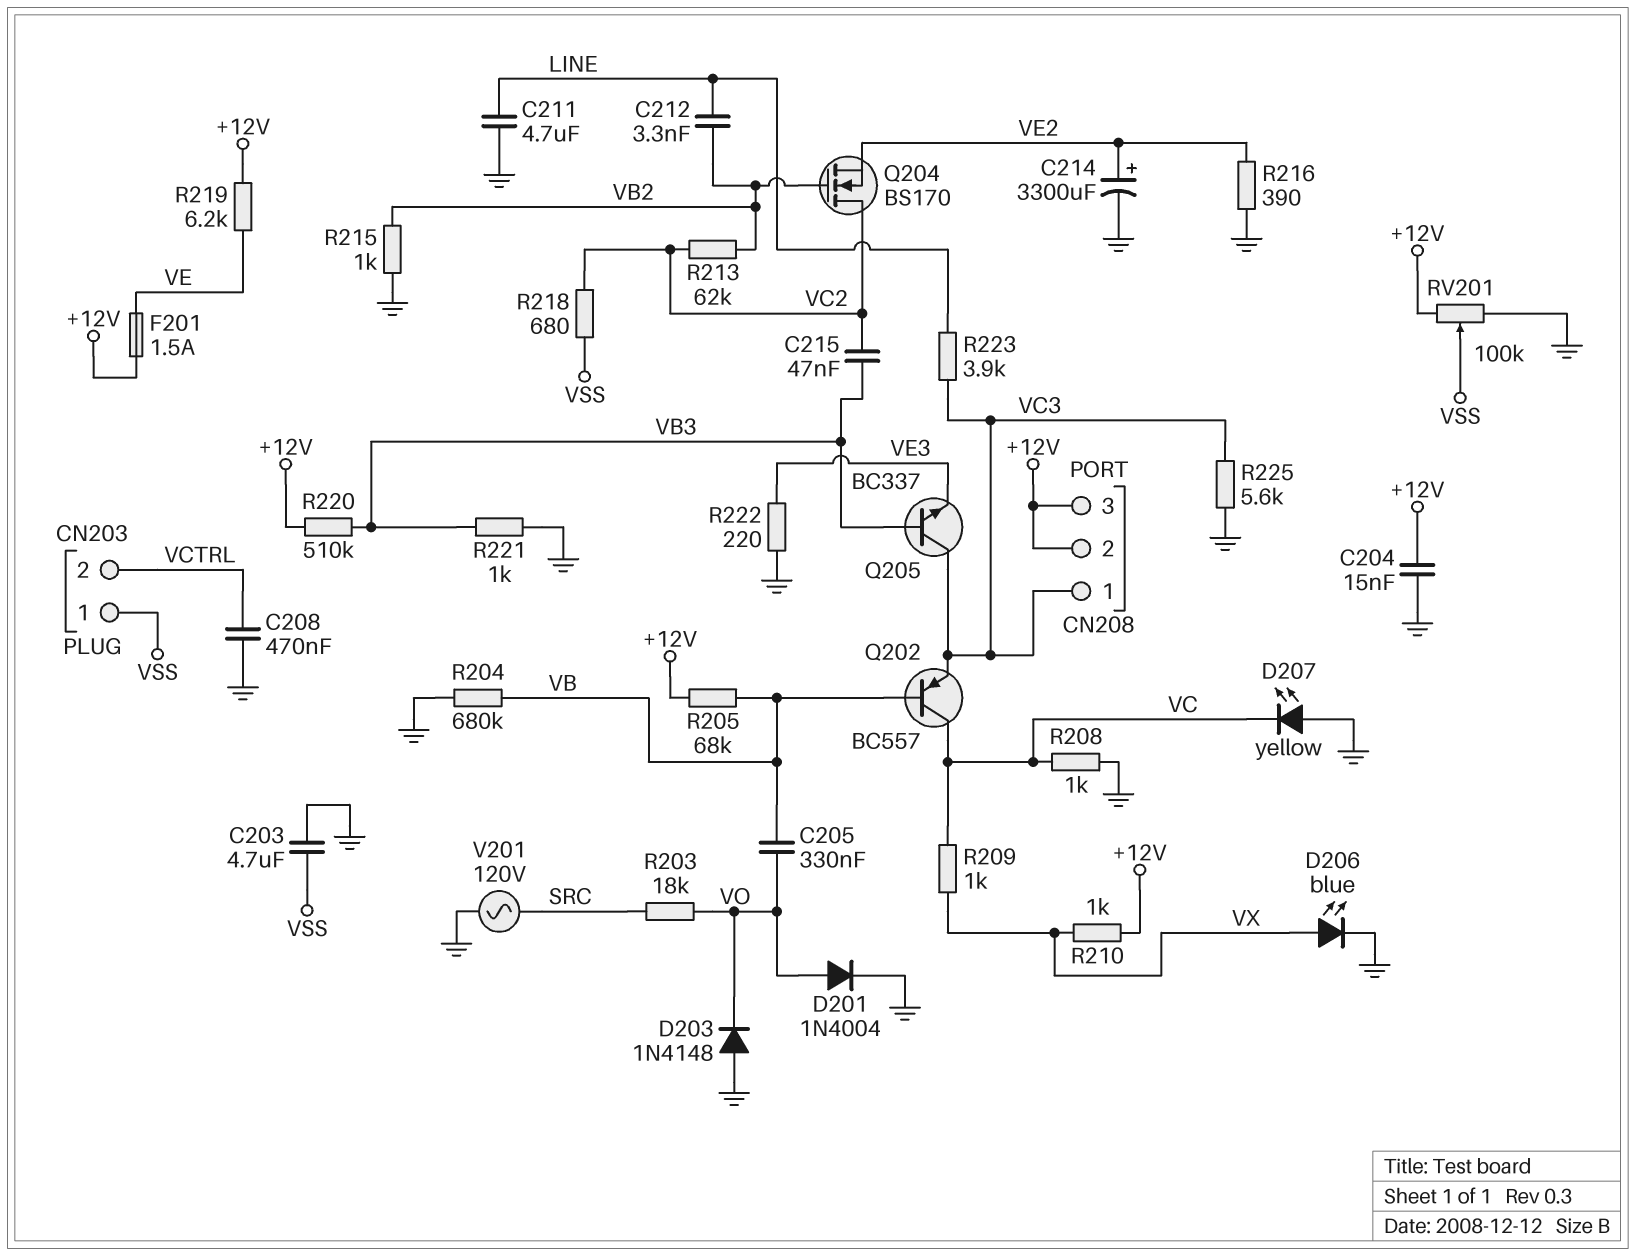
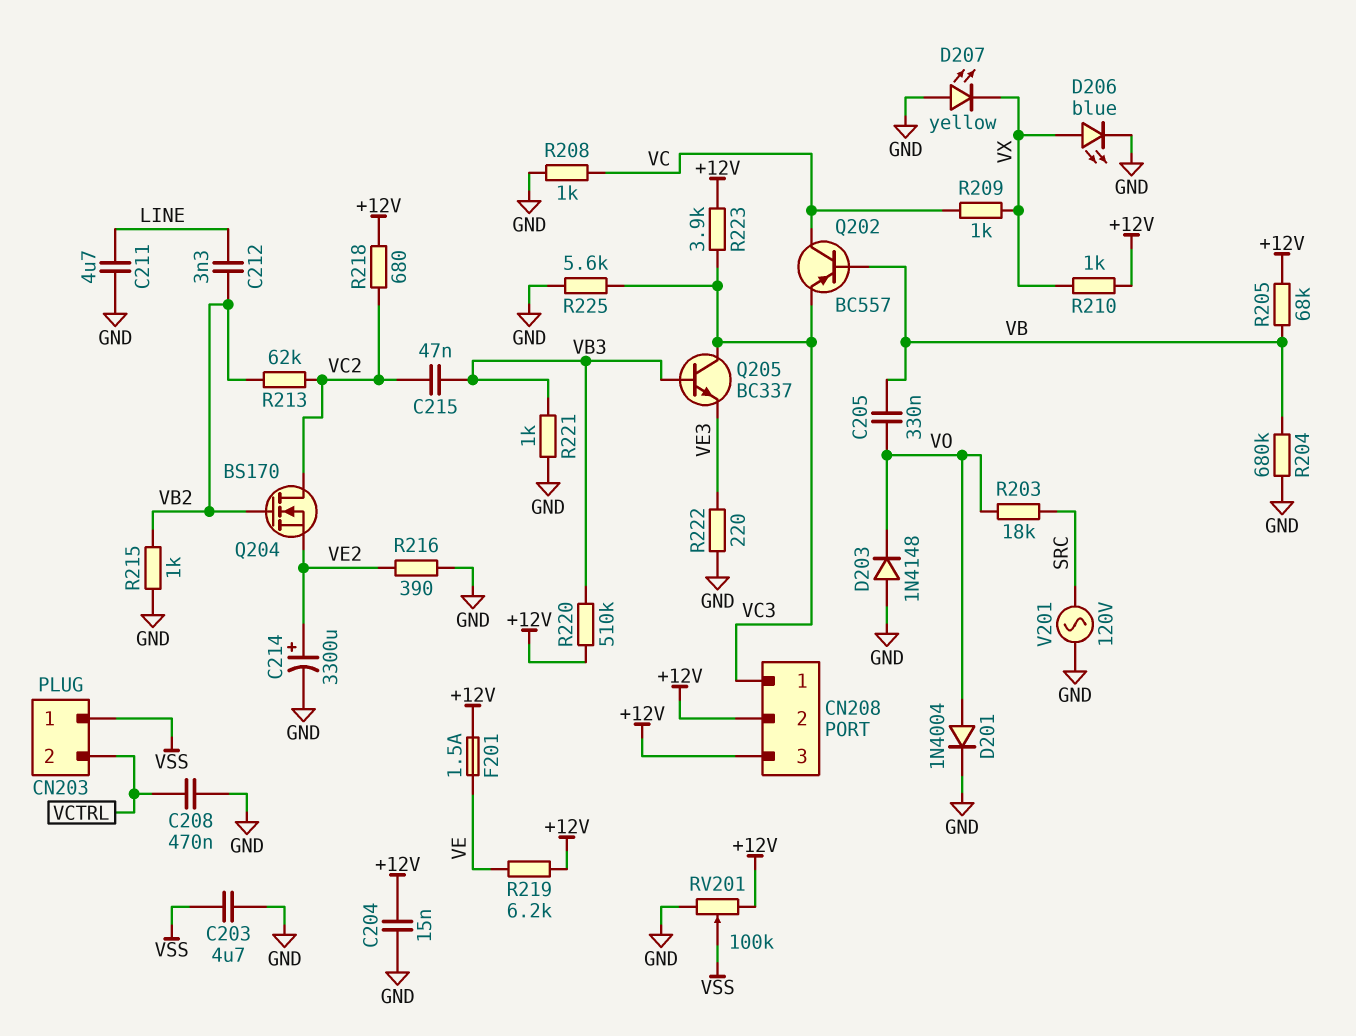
D207: LED yellow (A GND, K VC) -> LED yellow (A GND, K VX)
R218: 680 (VC2, VSS) -> 680 (+12V, VC2)
R223: 3.9k (LINE, VC3) -> 3.9k (+12V, VC3)

